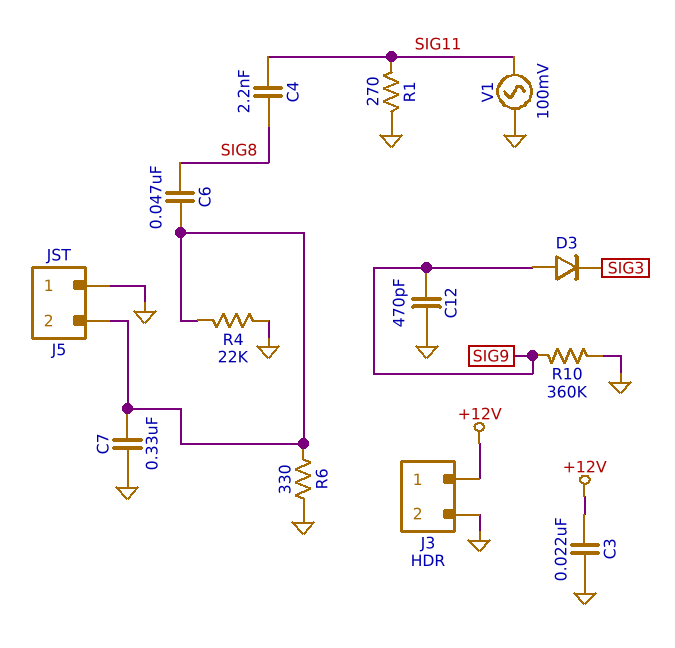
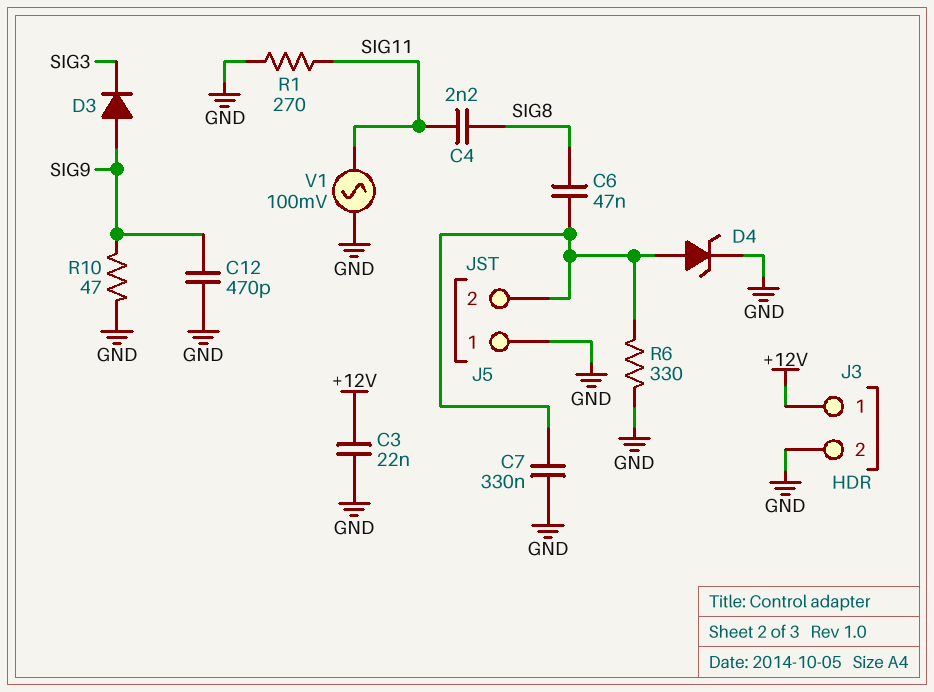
D4: none -> zener (A J5/2, K GND)
R4: 22k (GND, J5/2) -> none
R10: 360k (GND, SIG9) -> 47 (GND, SIG9)

